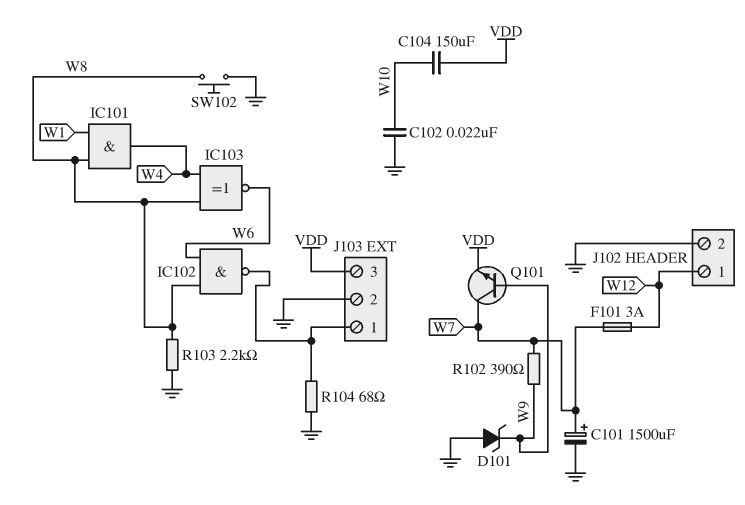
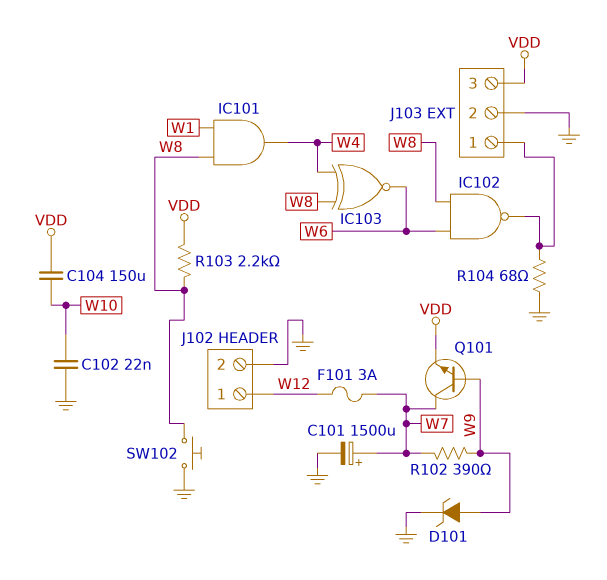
D101: zener (A GND, K W9) -> zener (A W9, K GND)
R103: 2.2k (GND, W8) -> 2.2k (VDD, W8)

